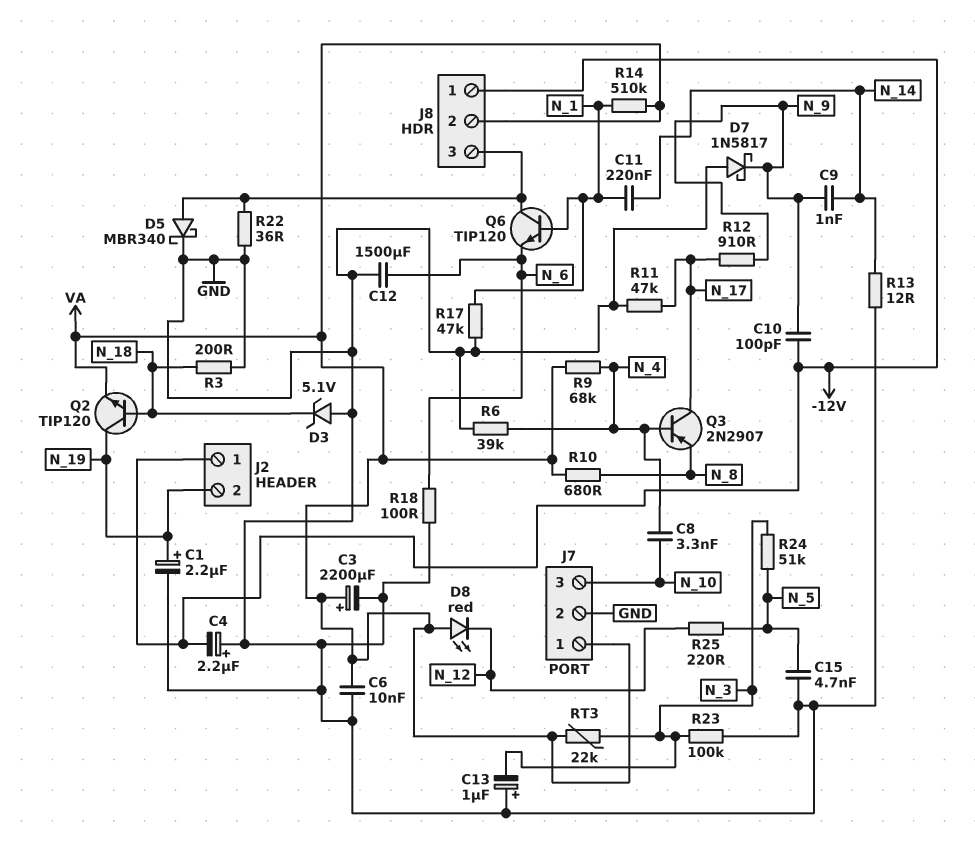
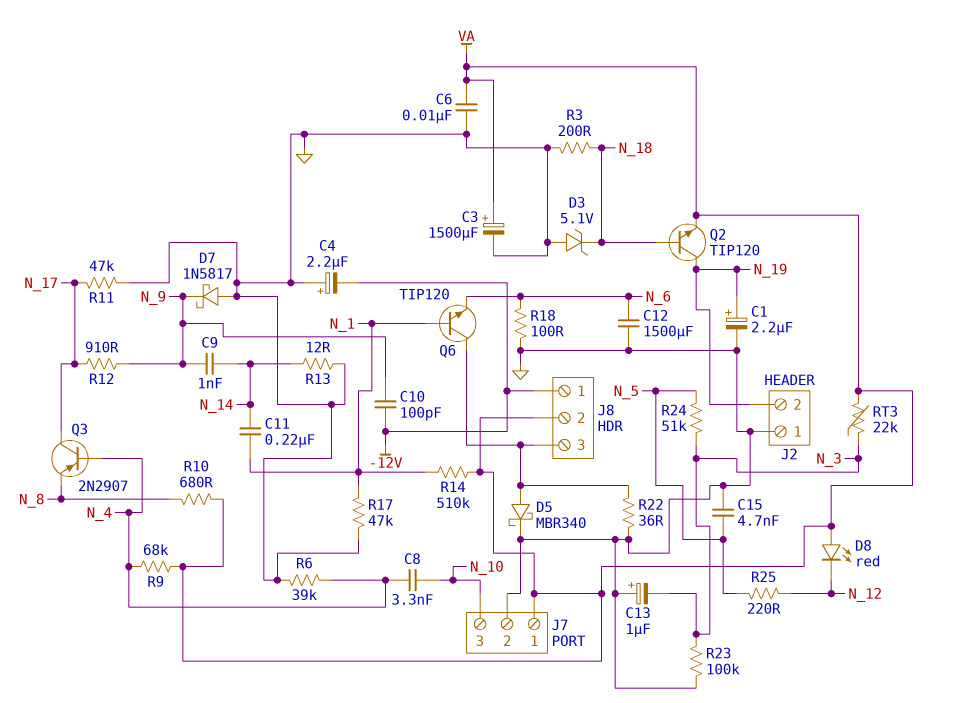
C3: 2200uF (plus VA, minus GND) -> 1500uF (plus VA, minus GND)
J2 pin 1: -12V -> GND

